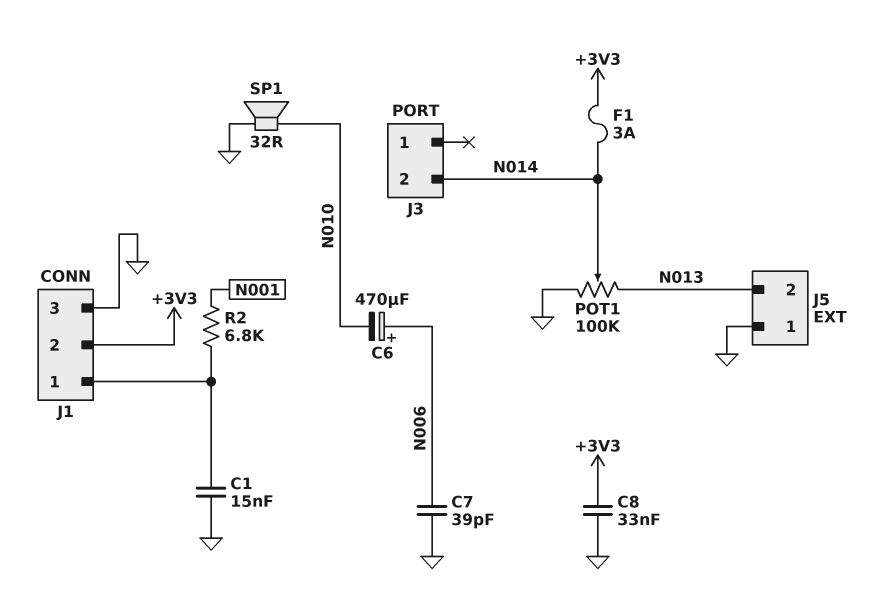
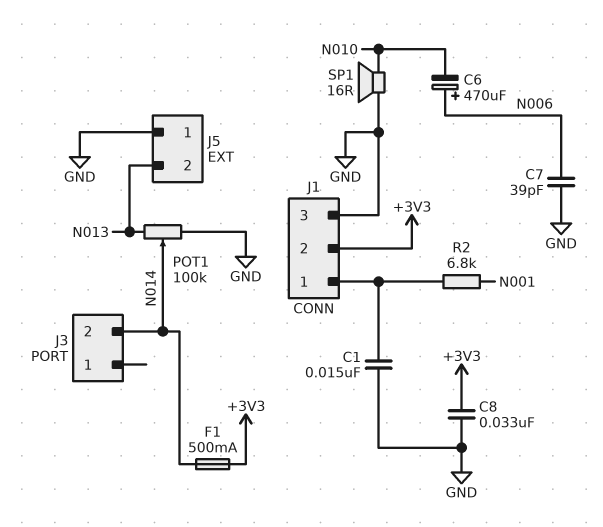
F1: 3A (+3V3, N014) -> 500mA (+3V3, N014)
SP1: speaker 32R (GND, N010) -> speaker 16R (GND, N010)

